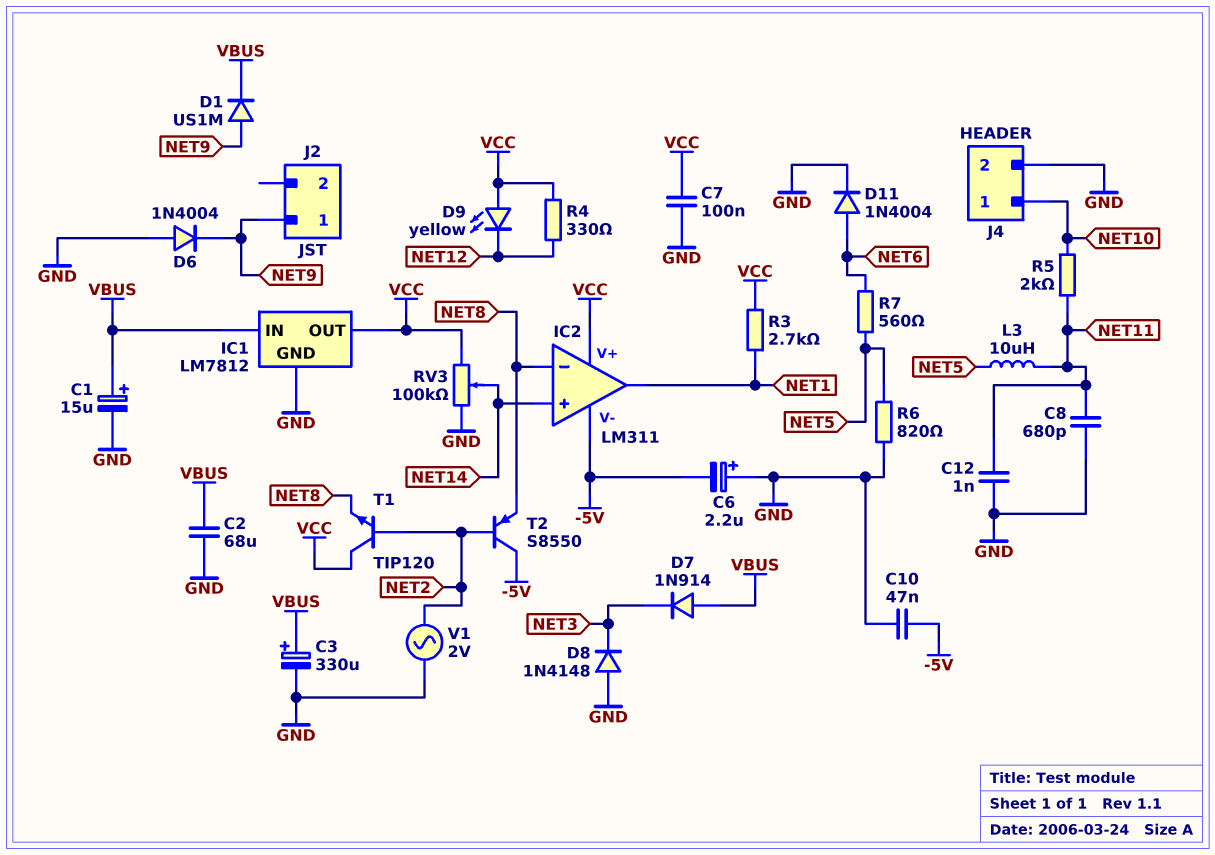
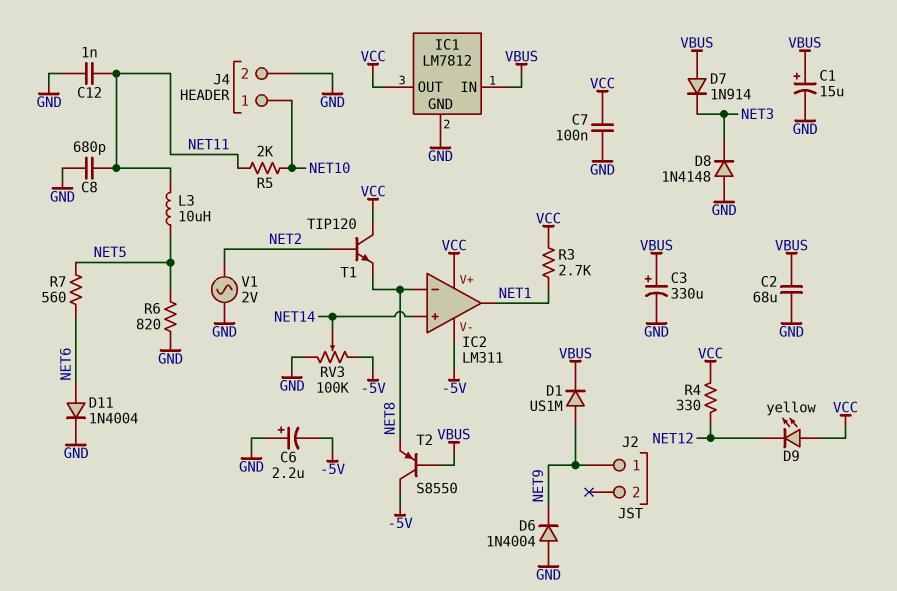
C10: 47nF (-5V, GND) -> none
RV3: 100k (GND, VCC, wiper NET14) -> 100k (-5V, GND, wiper NET14)
T2: PNP S8550 (B NET2, C -5V, E NET8) -> PNP S8550 (B VBUS, C -5V, E NET8)

